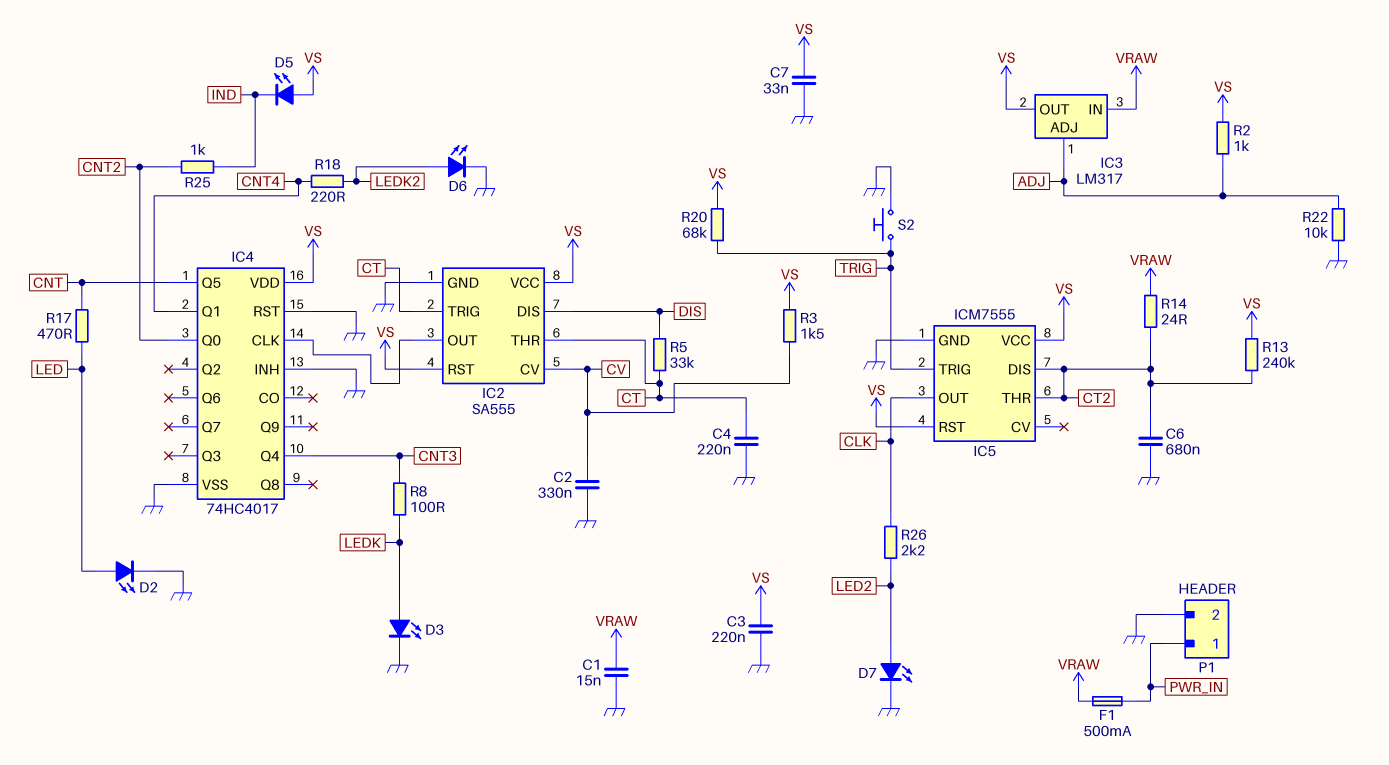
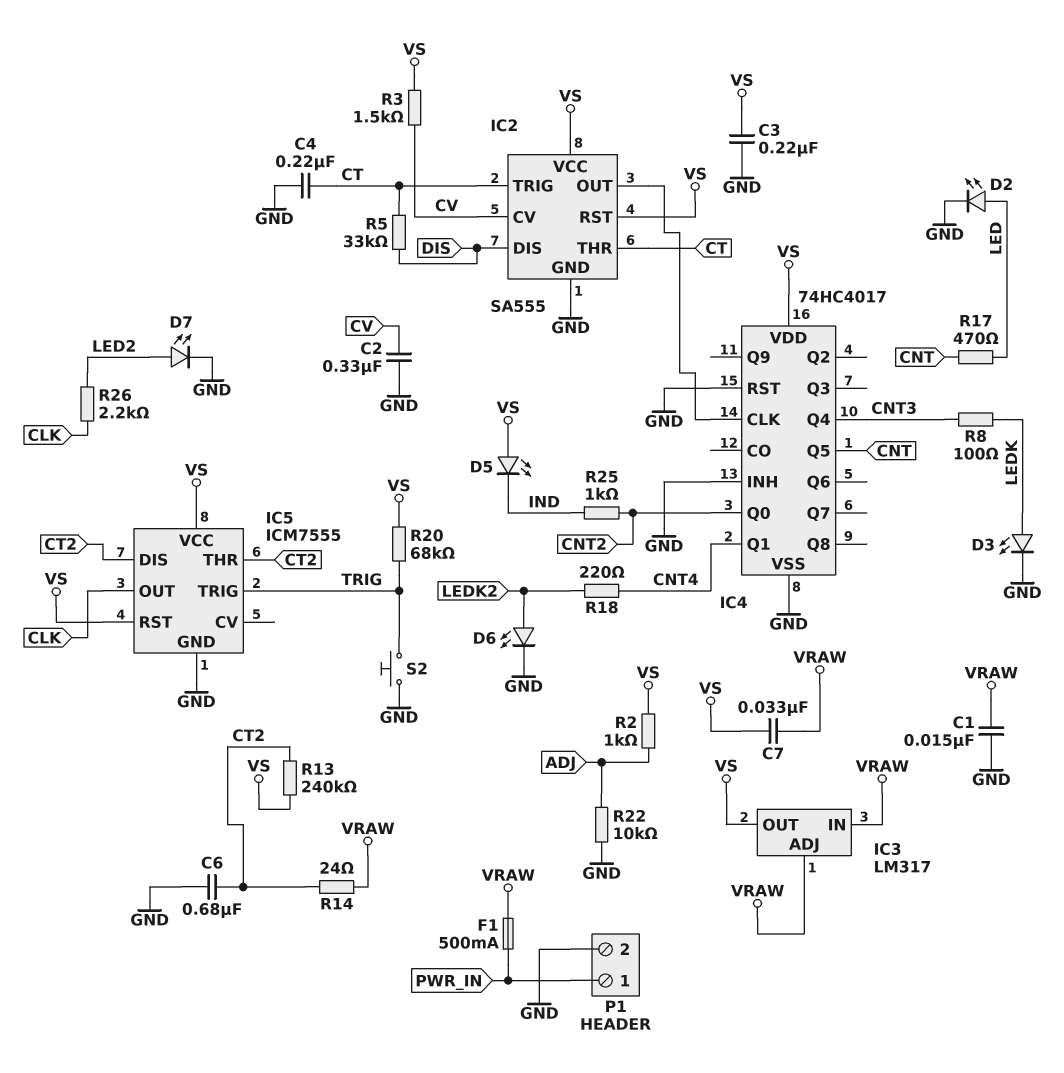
C7: 33nF (GND, VS) -> 33nF (VRAW, VS)
IC3 pin ADJ: ADJ -> VRAW

